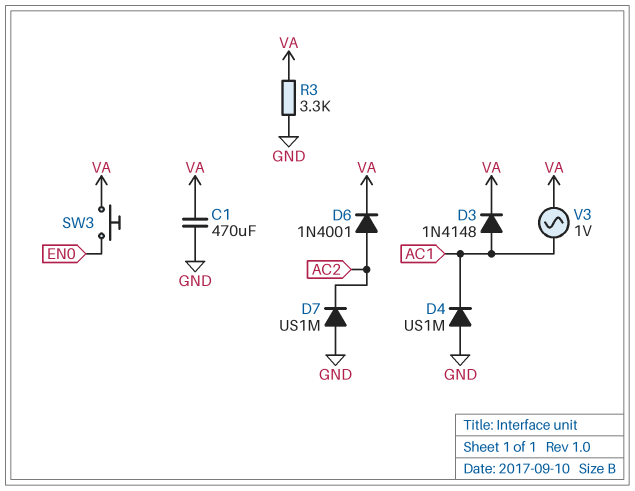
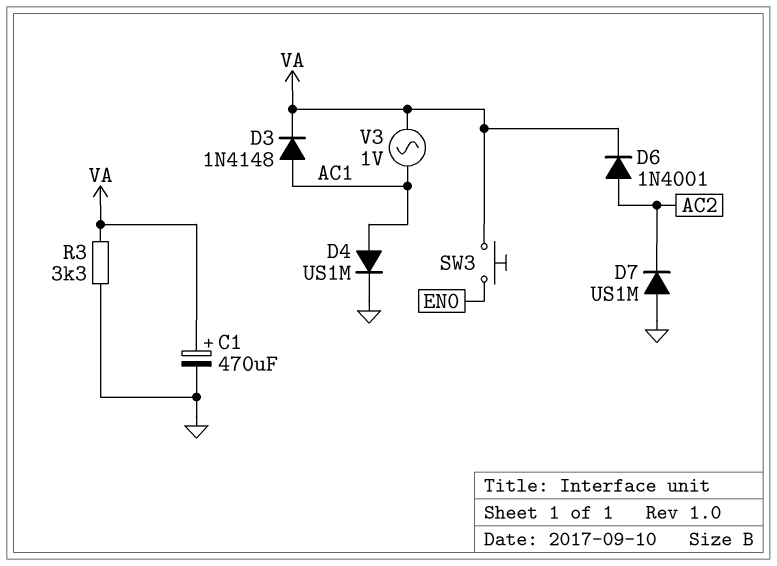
C1: 470uF (GND, VA) -> 470uF (plus VA, minus GND)
D4: diode US1M (A GND, K AC1) -> diode US1M (A AC1, K GND)

